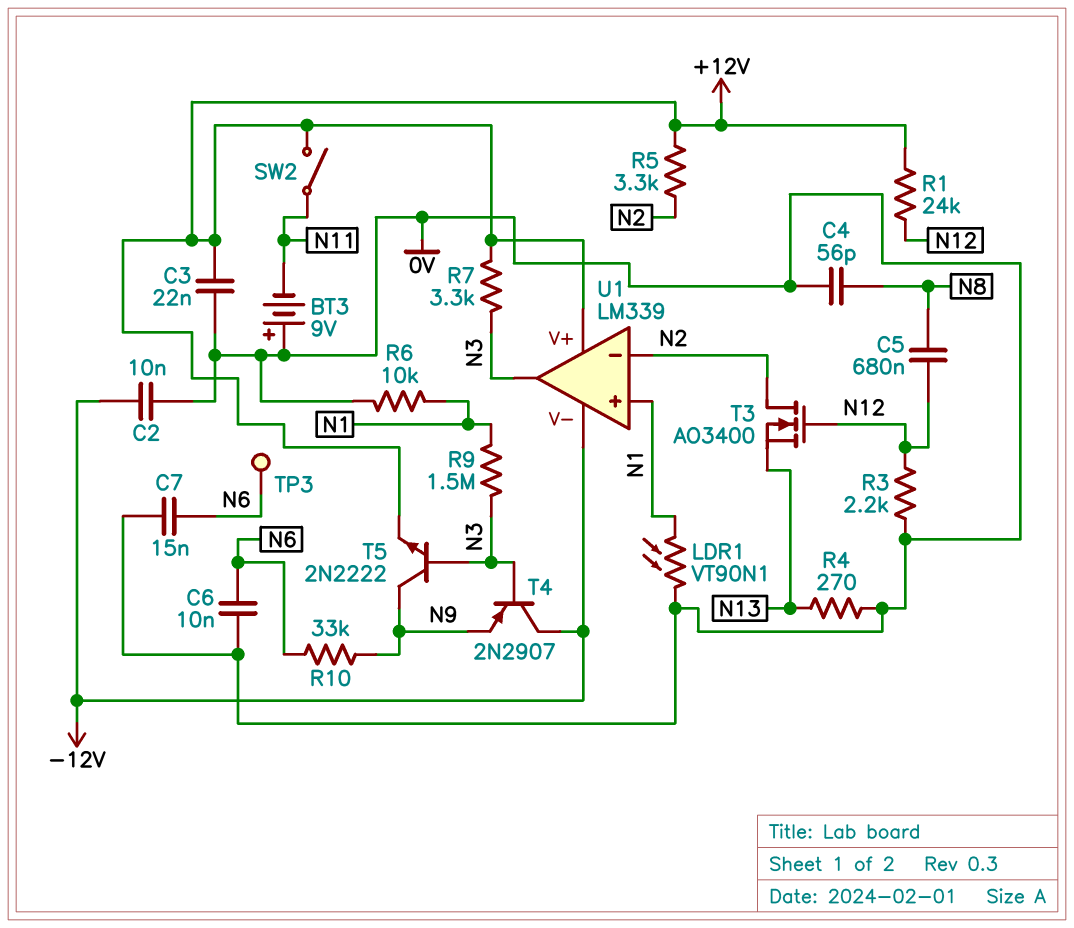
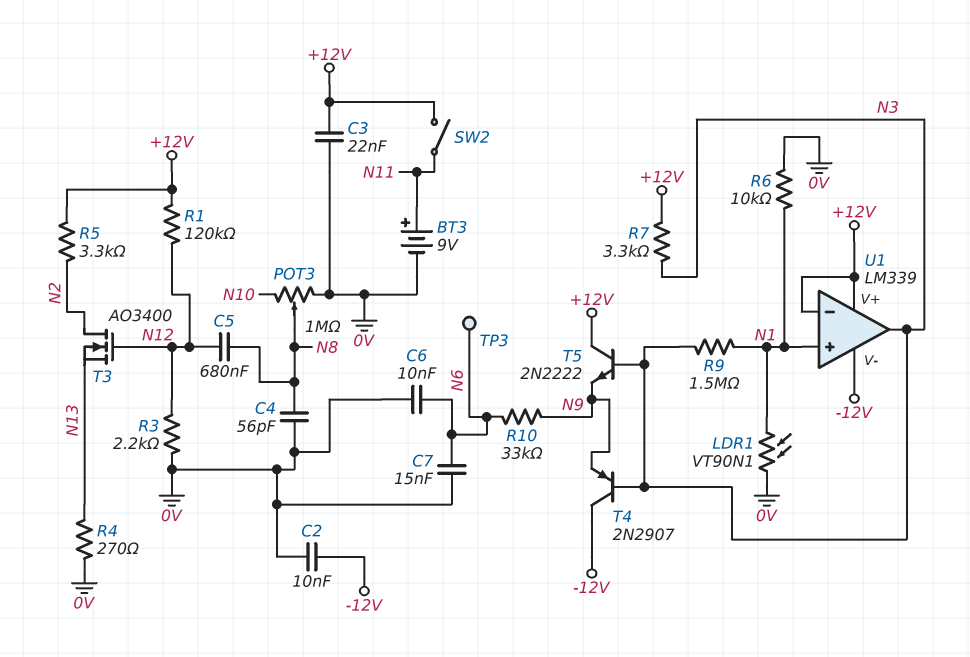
BT3: 9V (plus 0V, minus N11) -> 9V (plus N11, minus 0V)
POT3: none -> 1M (0V, N10, wiper N8)
R1: 24k (+12V, N12) -> 120k (+12V, N12)
T5: NPN 2N2222 (B N3, C N9, E +12V) -> NPN 2N2222 (B N3, C +12V, E N9)
U1 pin in-: N2 -> +12V

